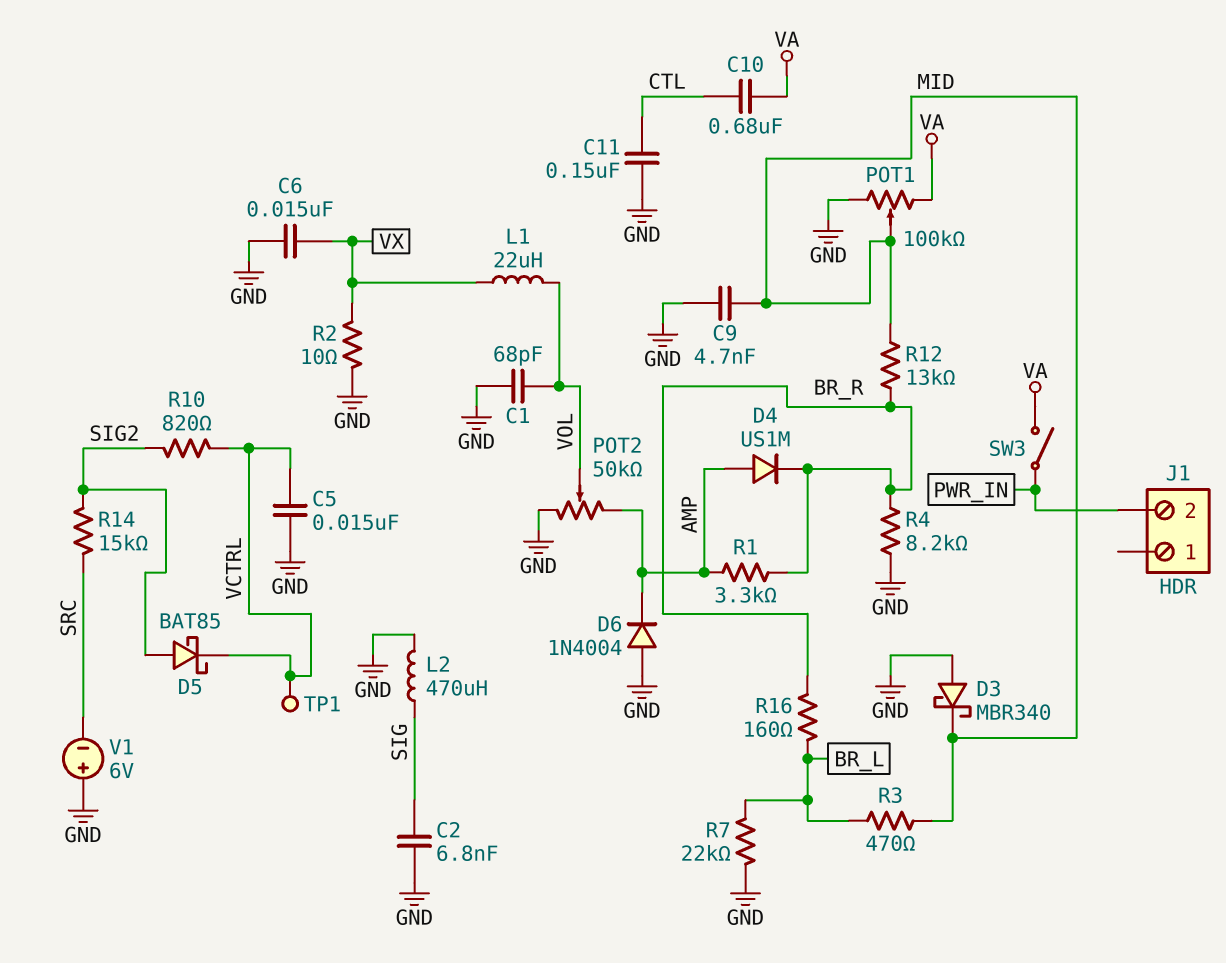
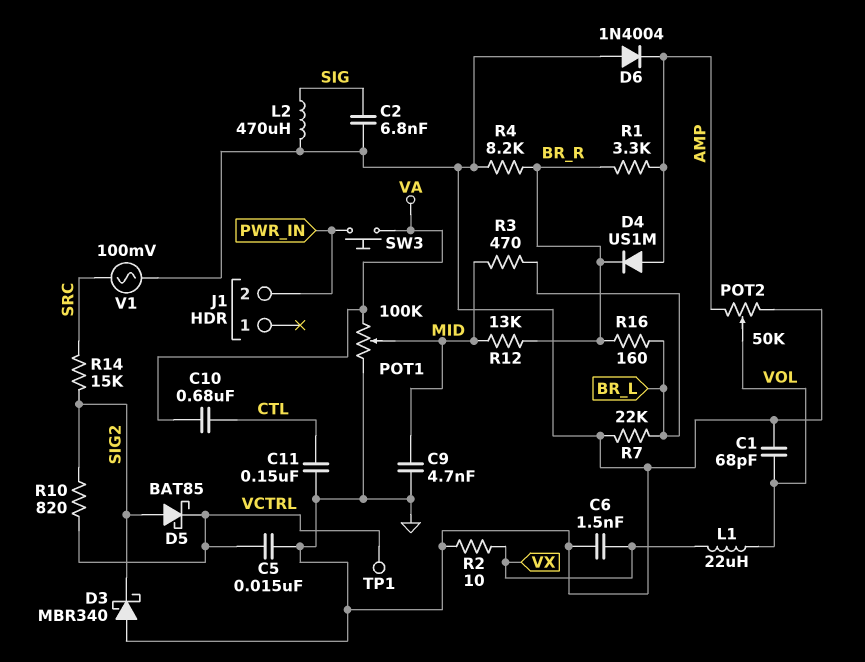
C6: 15nF (GND, VX) -> 1.5nF (GND, VX)
D3: schottky MBR340 (A GND, K MID) -> schottky MBR340 (A GND, K SIG2)
SW3: switch (PWR_IN, VA) -> button (PWR_IN, VA)
V1: 6V (plus GND, minus SRC) -> AC 100mV (GND, SRC)

